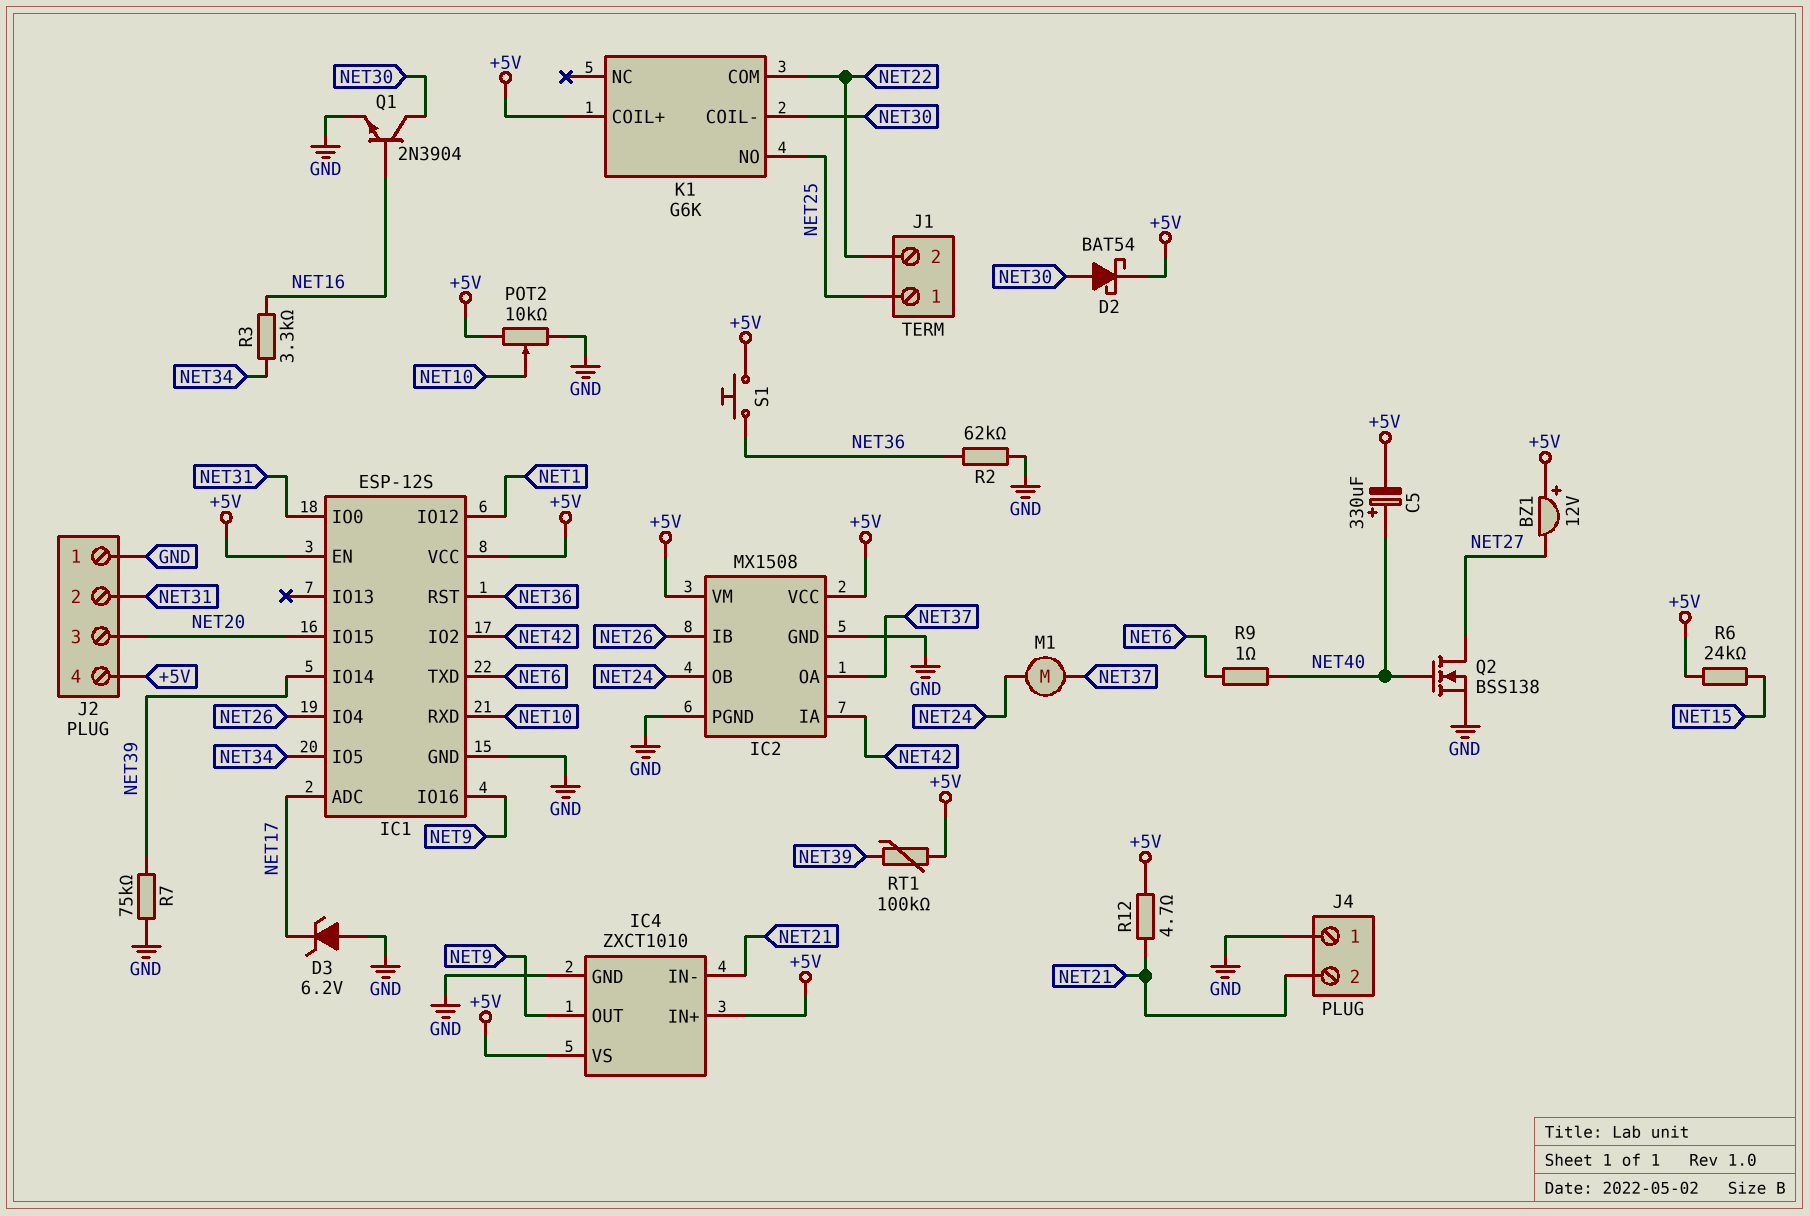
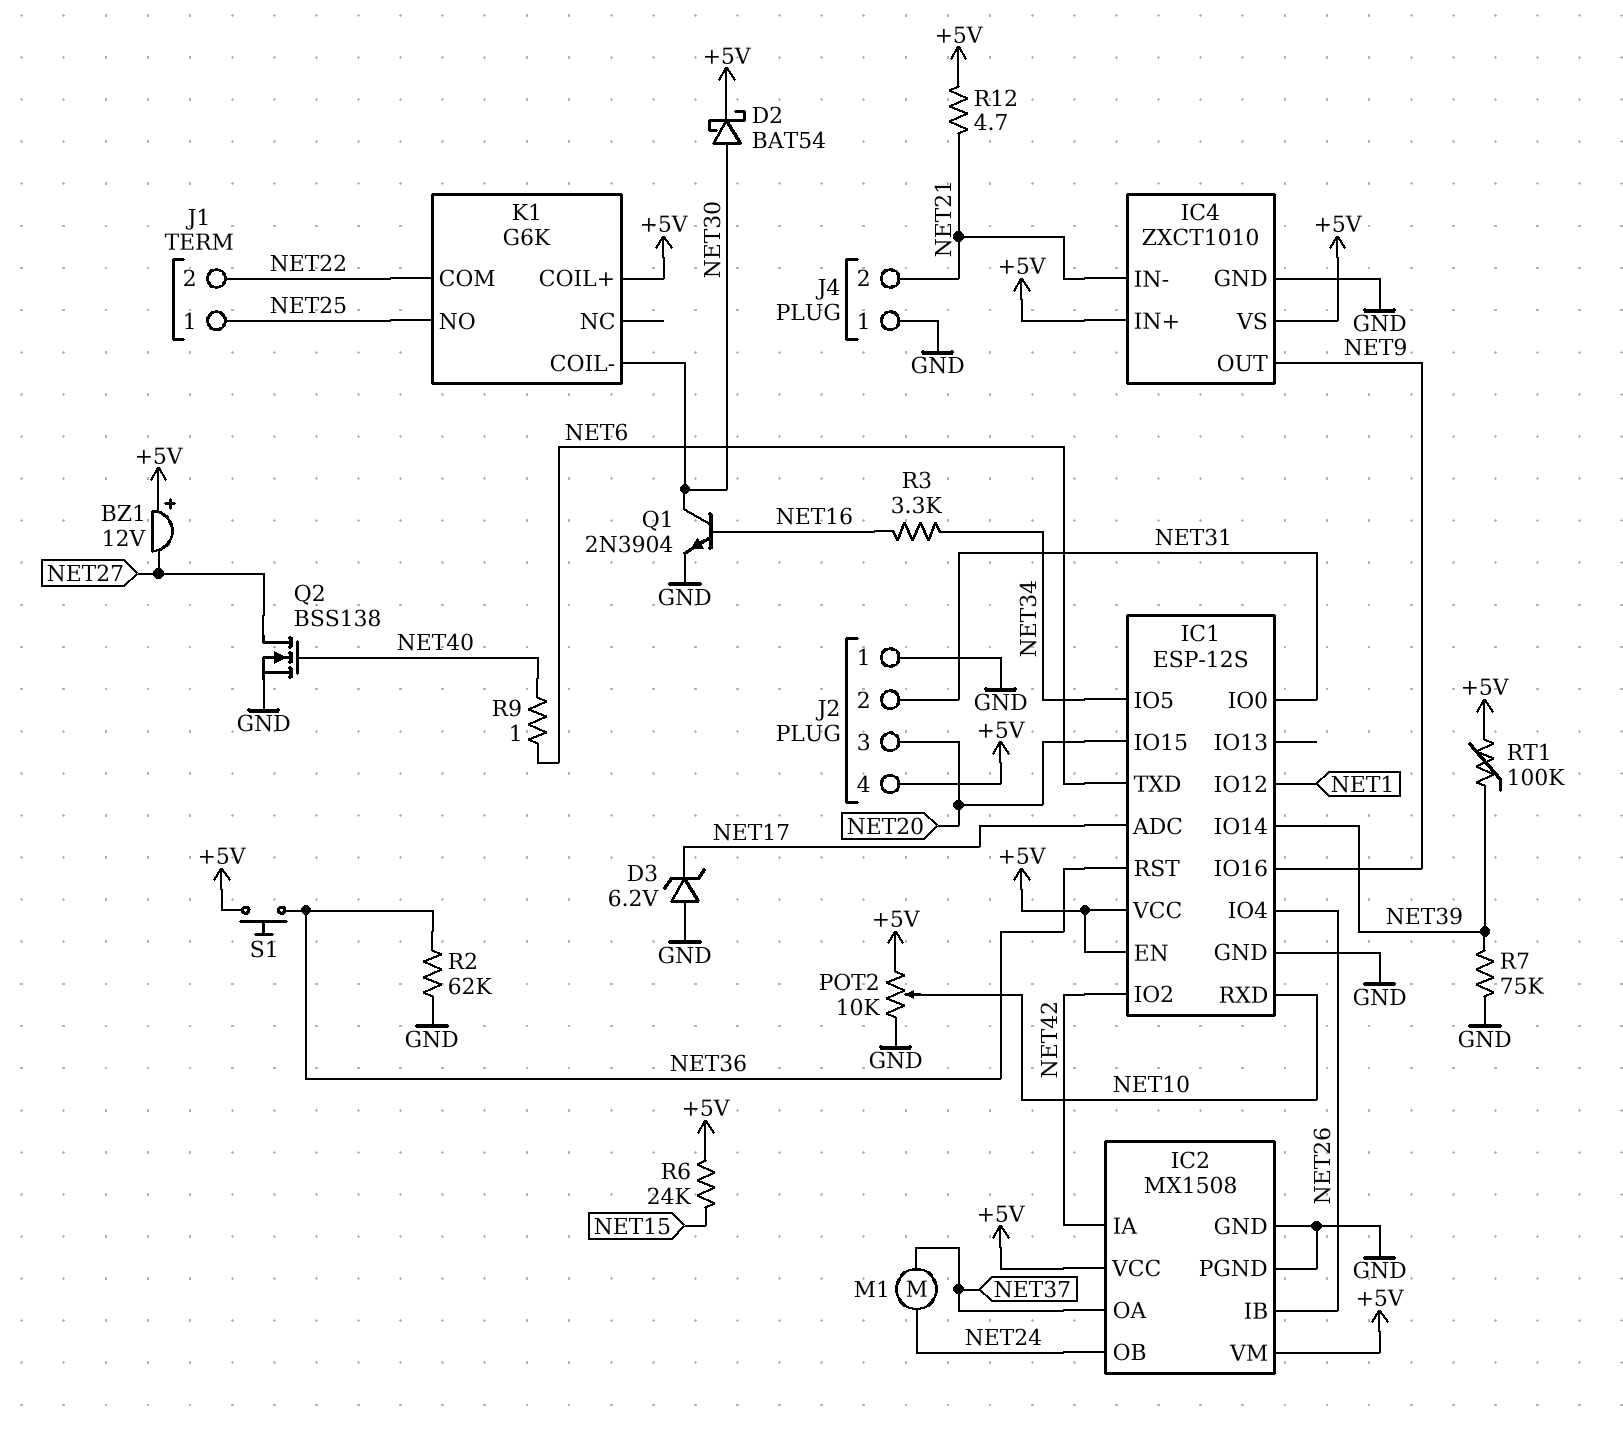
C5: 330uF (plus NET40, minus +5V) -> none

